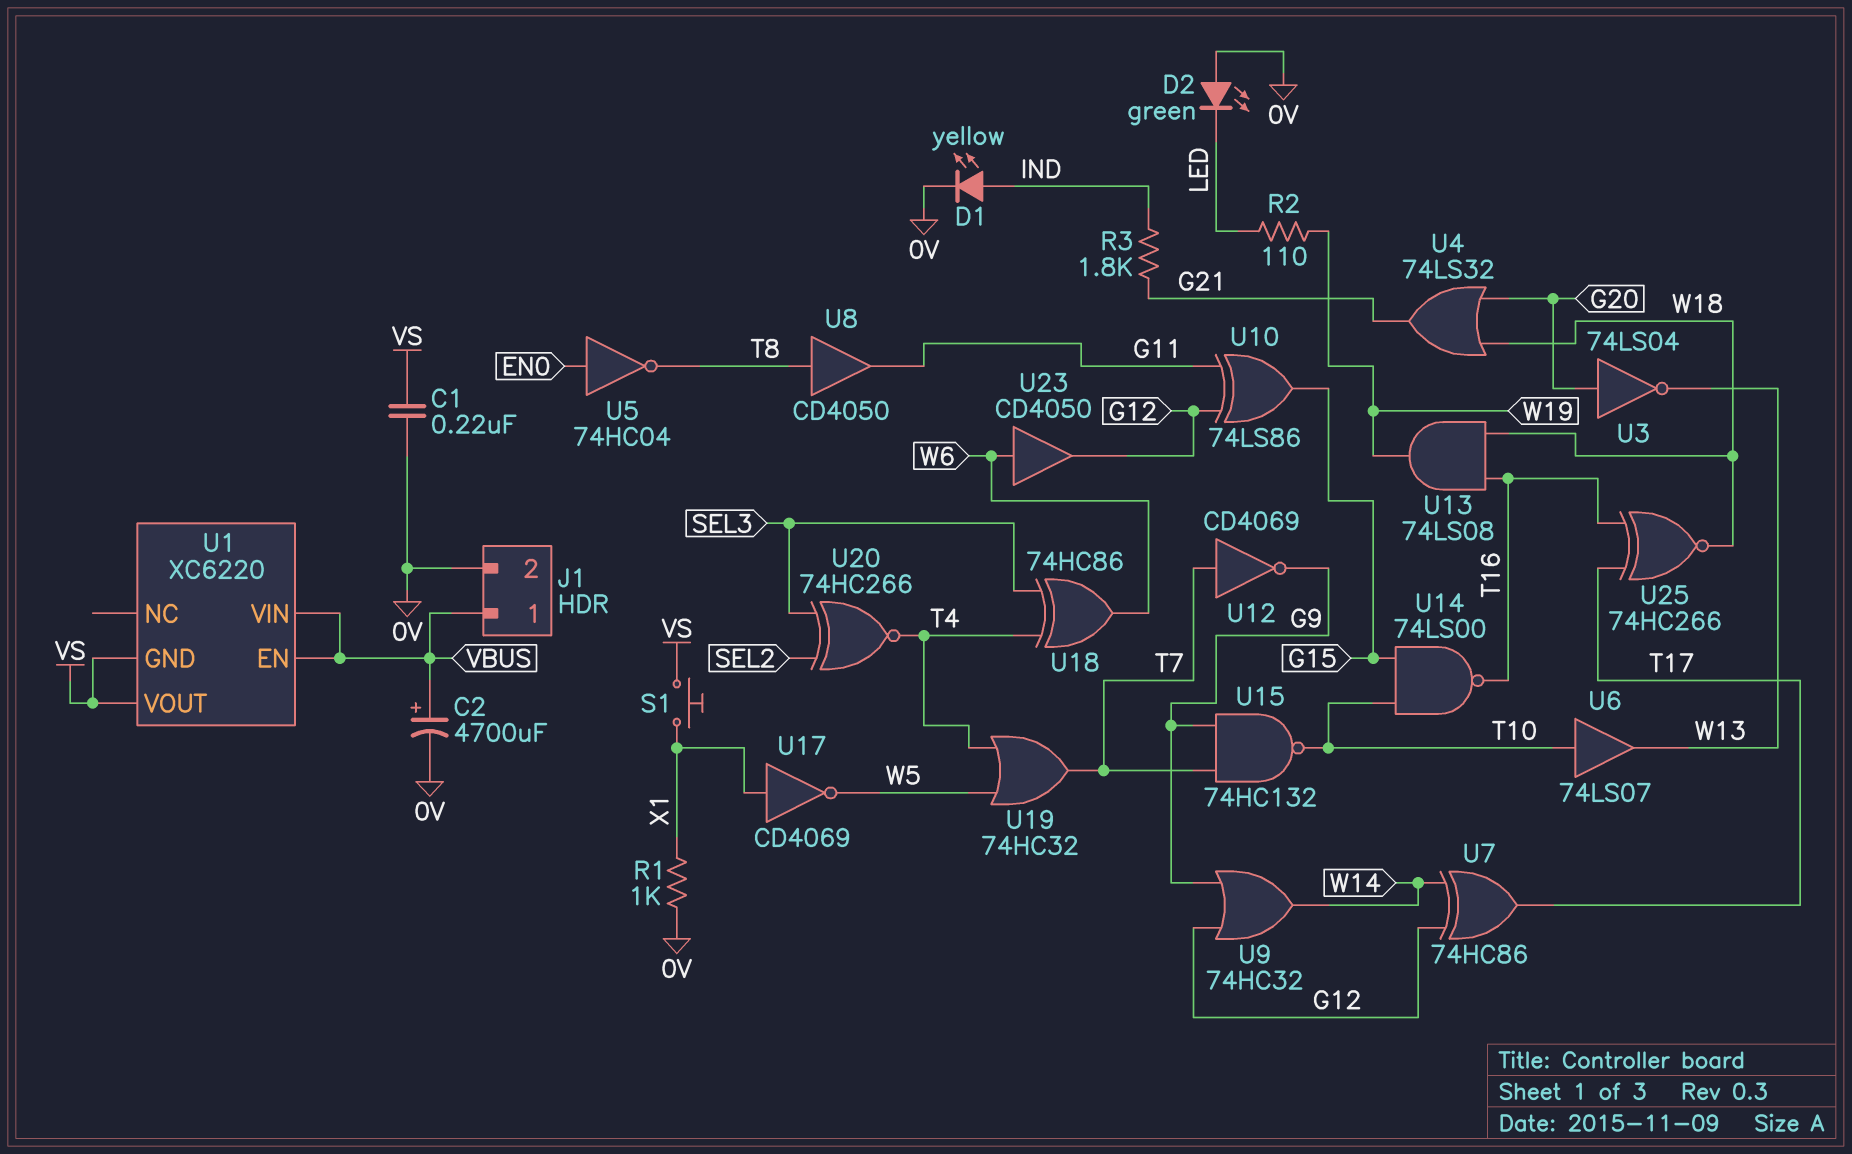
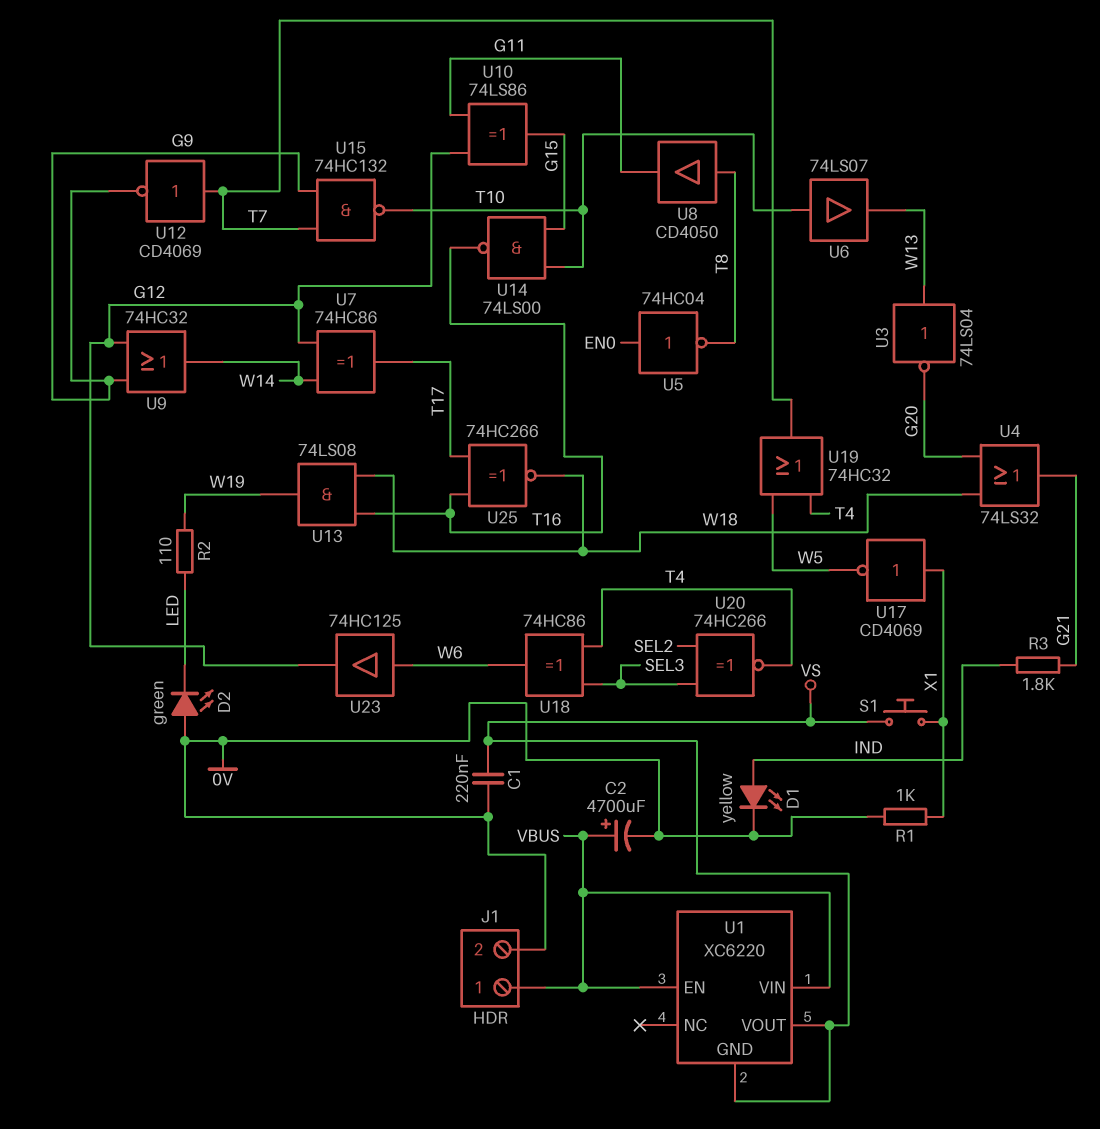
U3: NOT 74LS04 (in G20, out W13) -> NOT 74LS04 (in W13, out G20)
U23: buffer CD4050 (in W6, out G12) -> buffer 74HC125 (in W6, out G12)

